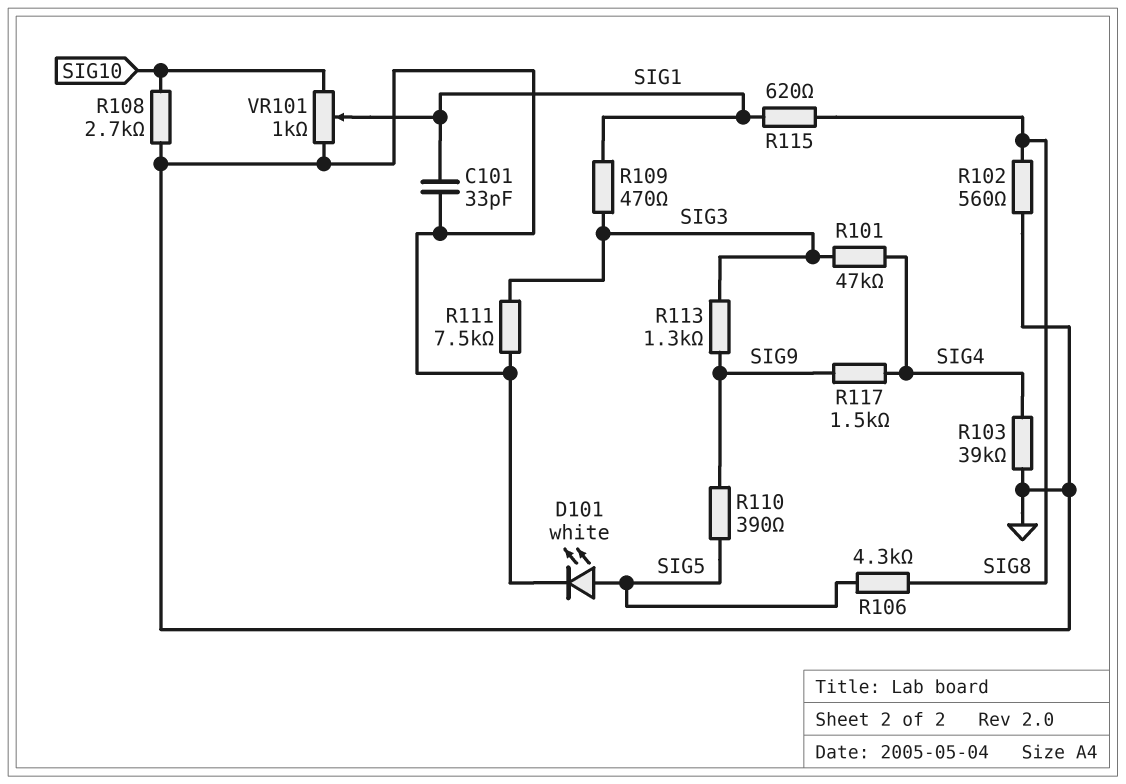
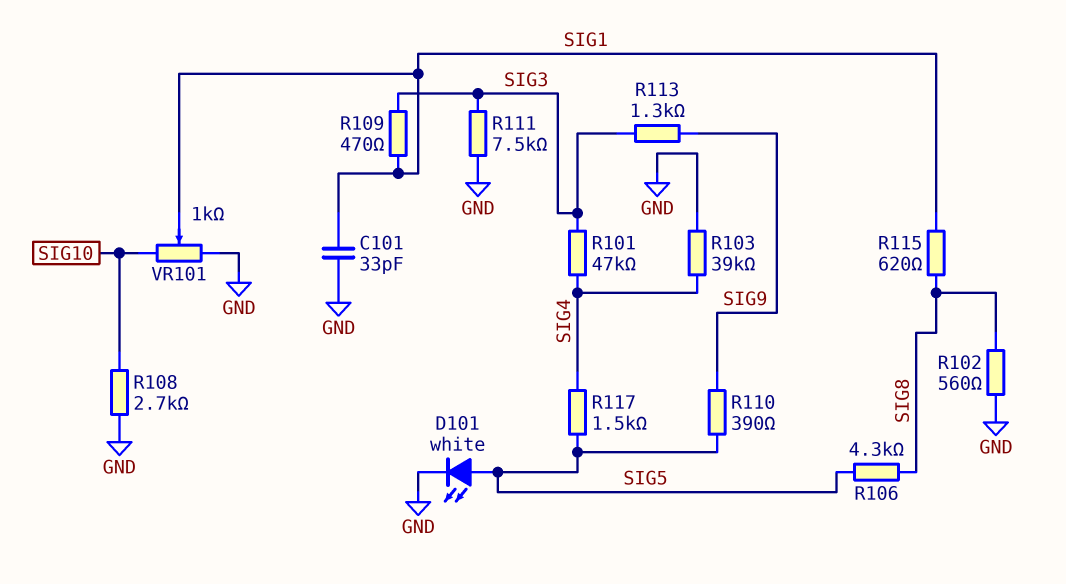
R117: 1.5k (SIG4, SIG9) -> 1.5k (SIG4, SIG5)

